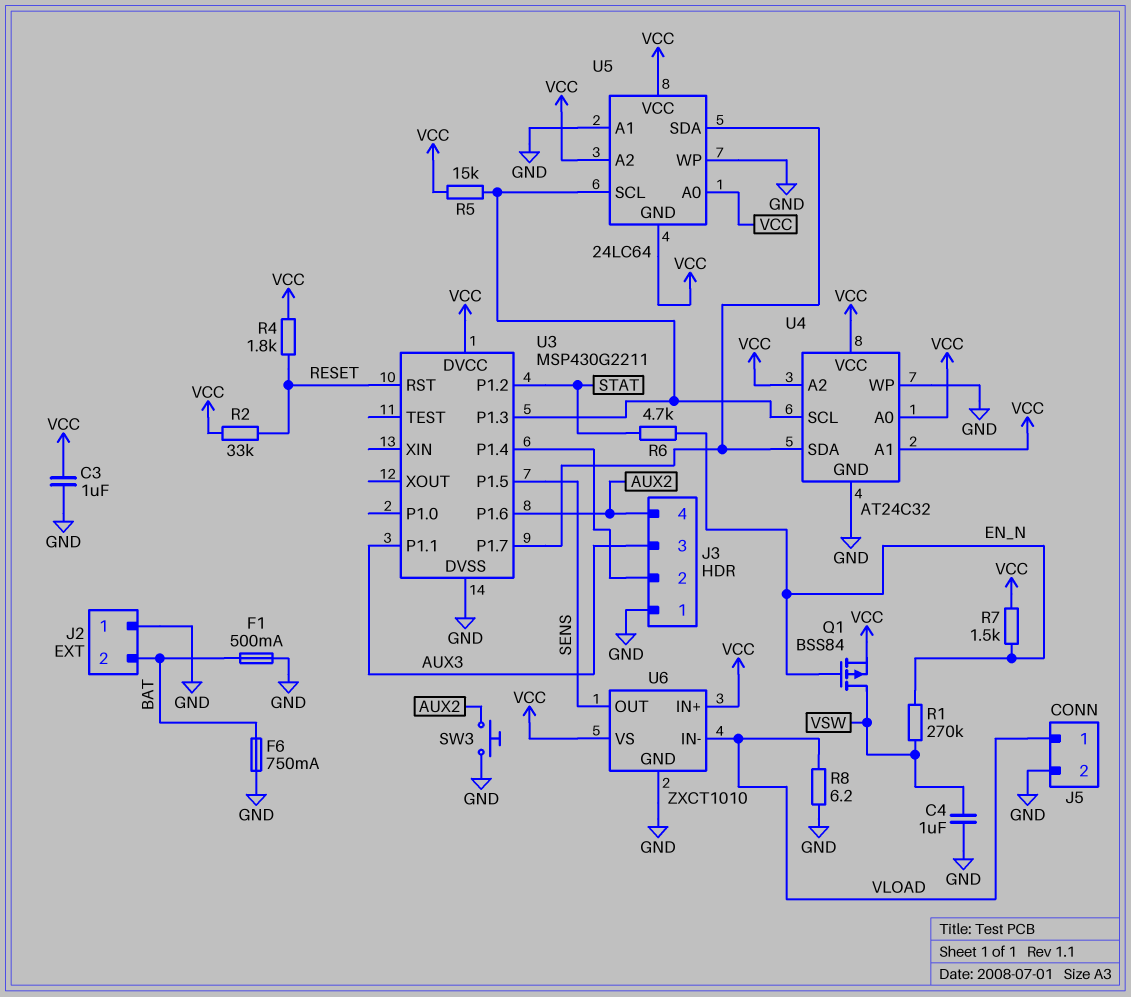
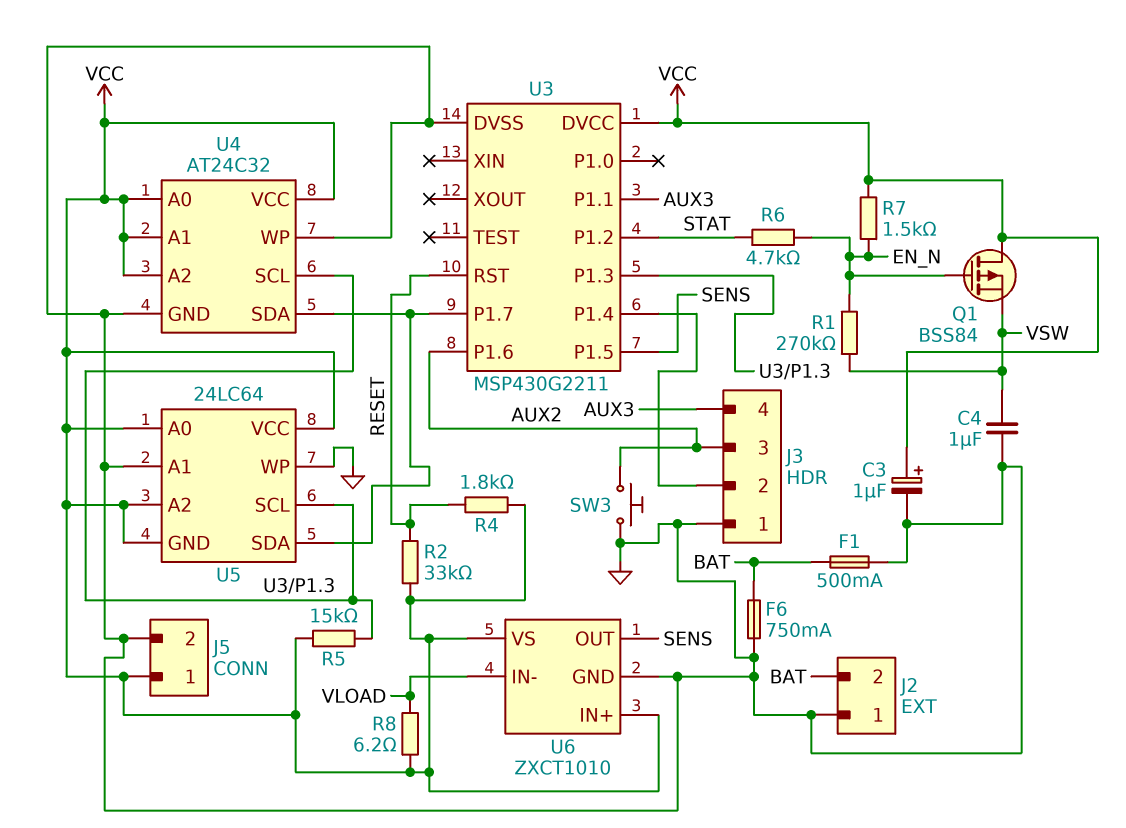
C3: 1uF (GND, VCC) -> 1uF (plus VCC, minus GND)
J3 pin 3: AUX3 -> AUX2
J3 pin 4: AUX2 -> AUX3
J5 pin 1: VLOAD -> VCC
Q1: PMOS BSS84 (G EN_N, D VSW, S VCC) -> PMOS BSS84 (G EN_N, D VCC, S VSW)
R8: 6.2 (GND, VLOAD) -> 6.2 (VCC, VLOAD)

